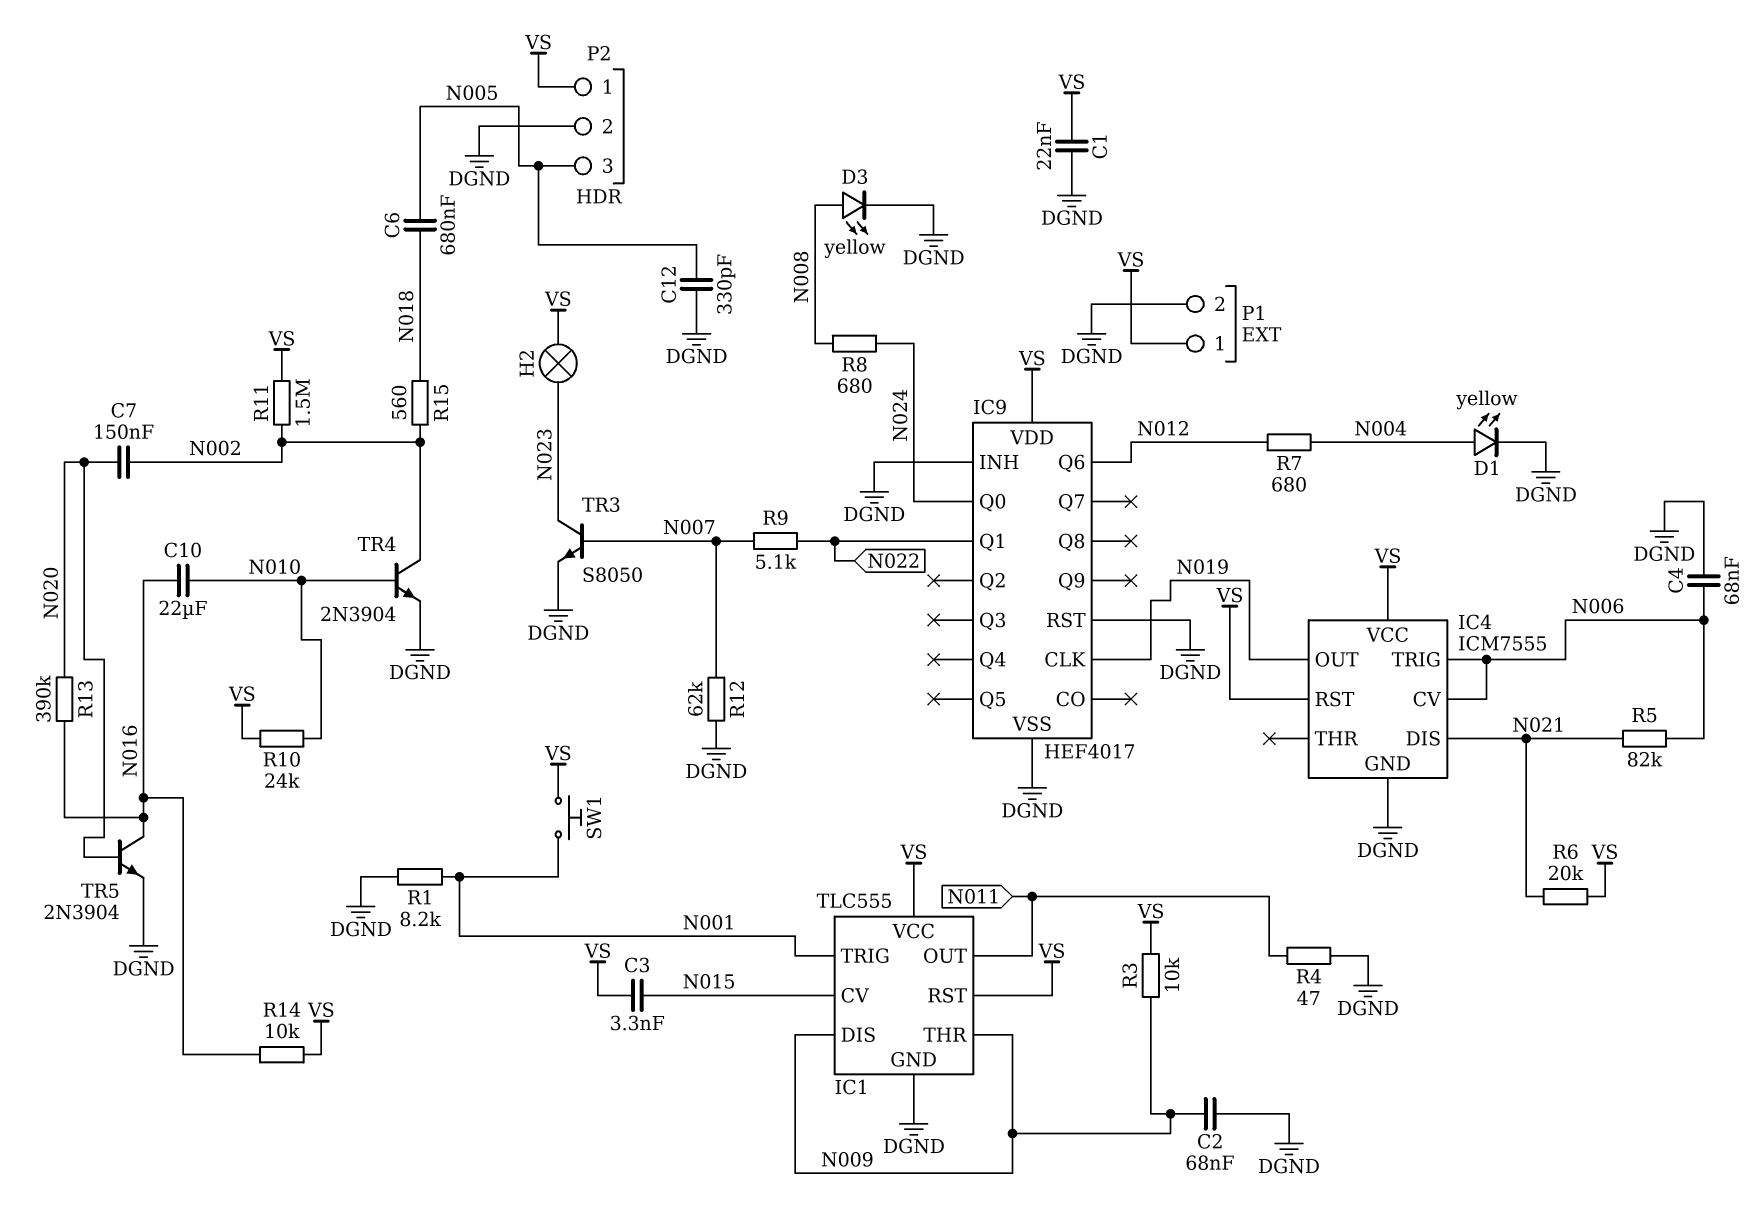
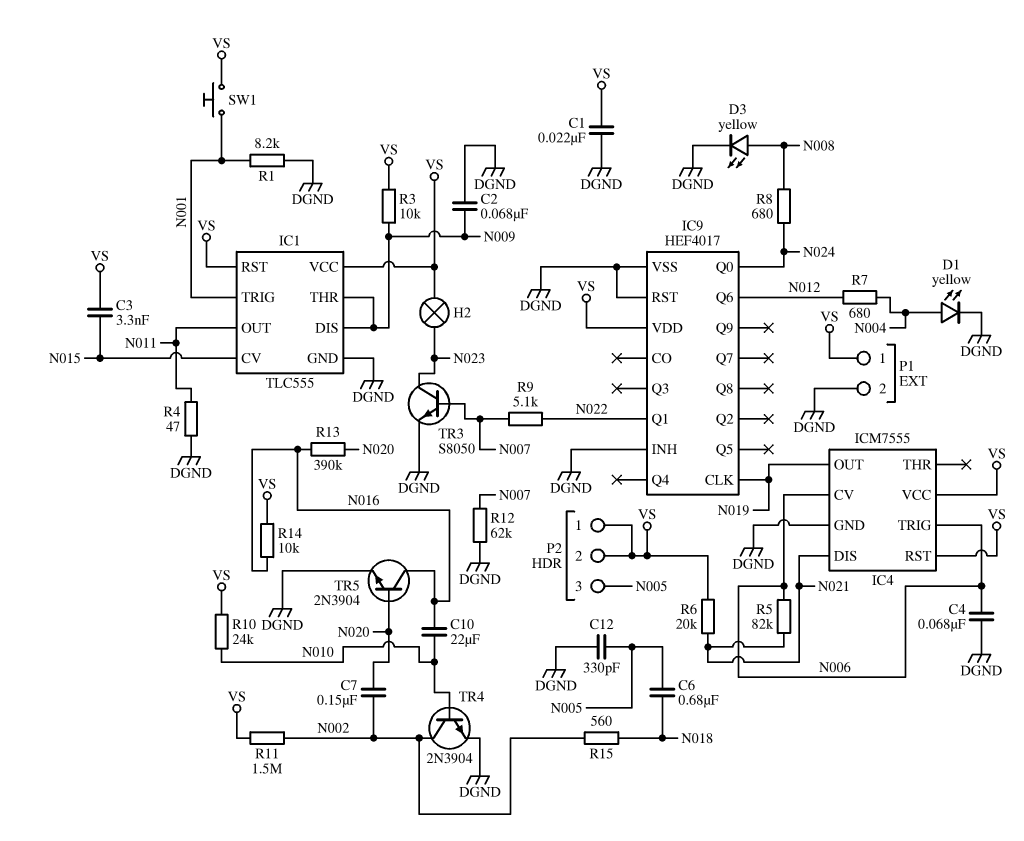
P2 pin 2: DGND -> VS

